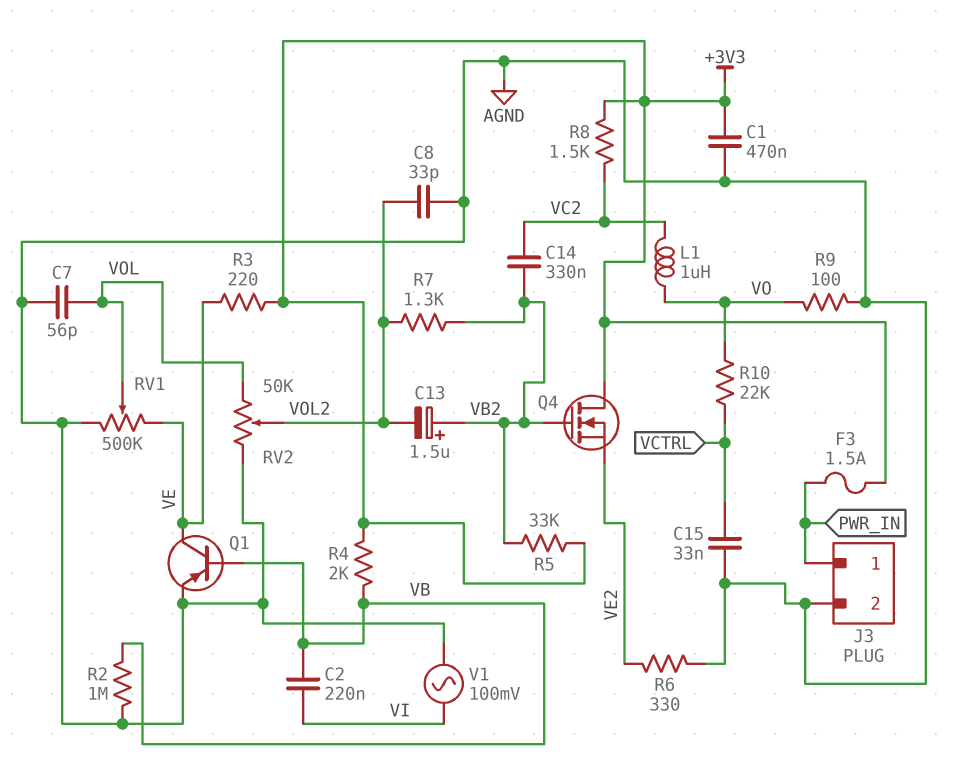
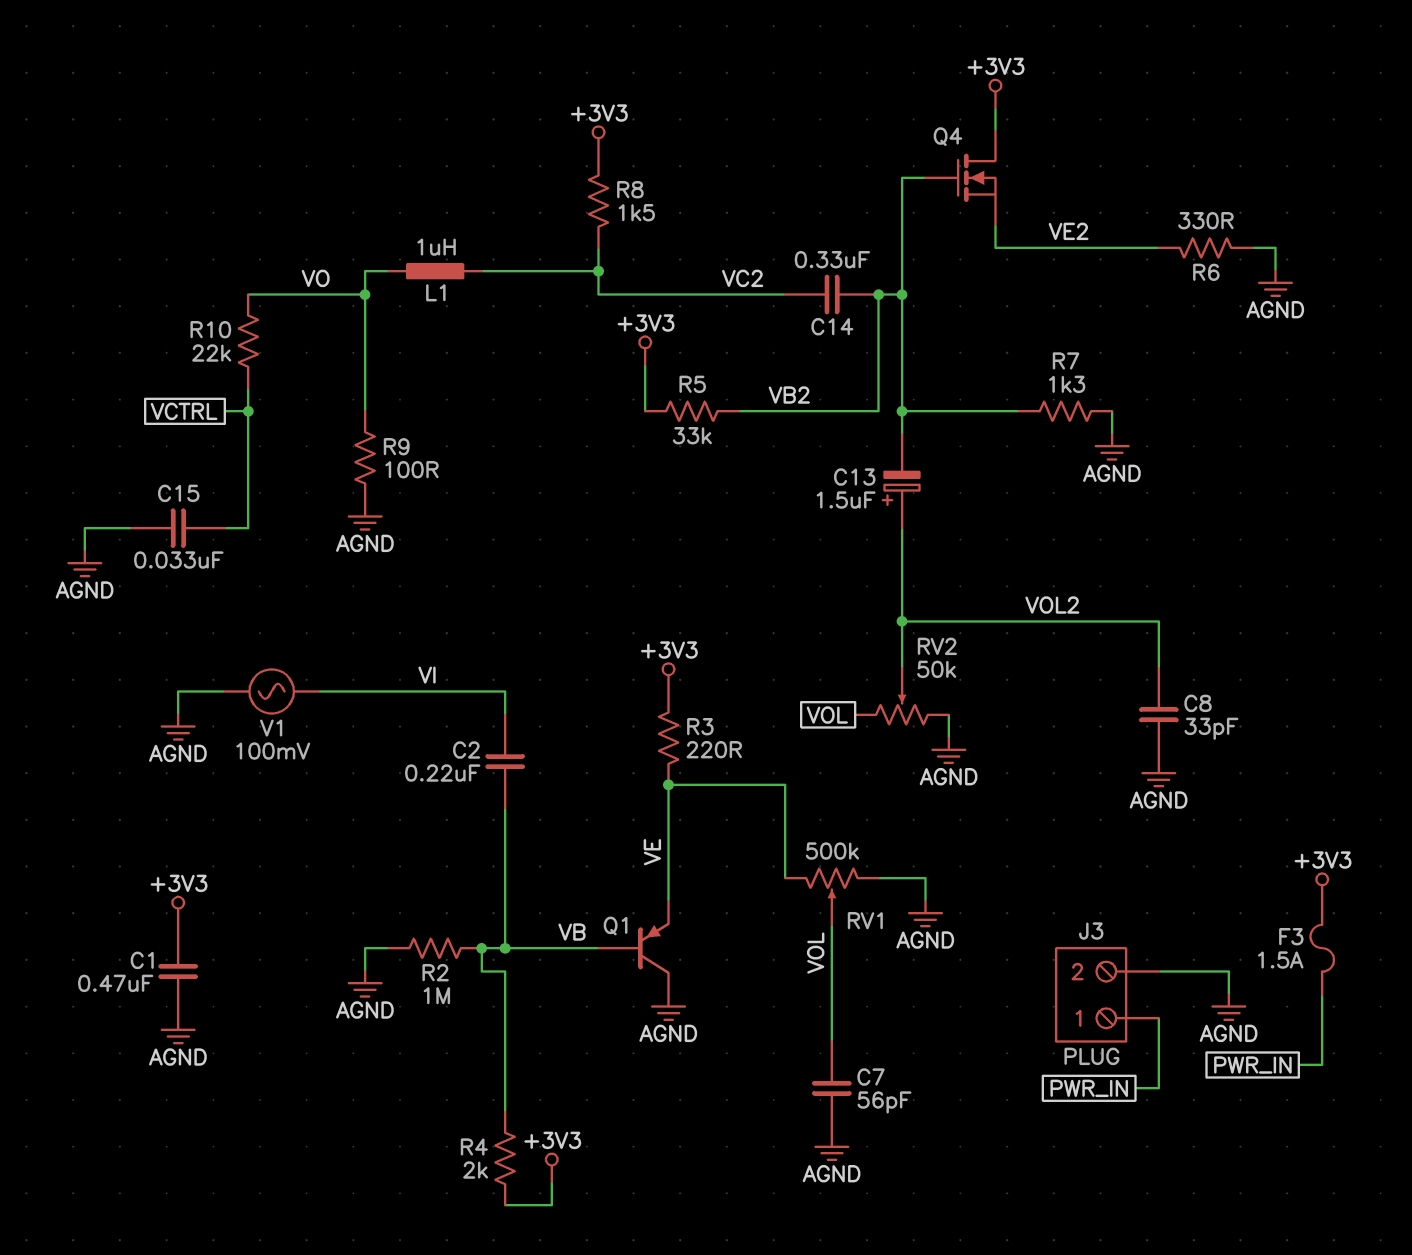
C13: 1.5uF (plus VB2, minus VOL2) -> 1.5uF (plus VOL2, minus VB2)
Q1: PNP (B VB, C VE, E AGND) -> PNP (B VB, C AGND, E VE)
R7: 1.3k (VB2, VOL2) -> 1.3k (AGND, VB2)

